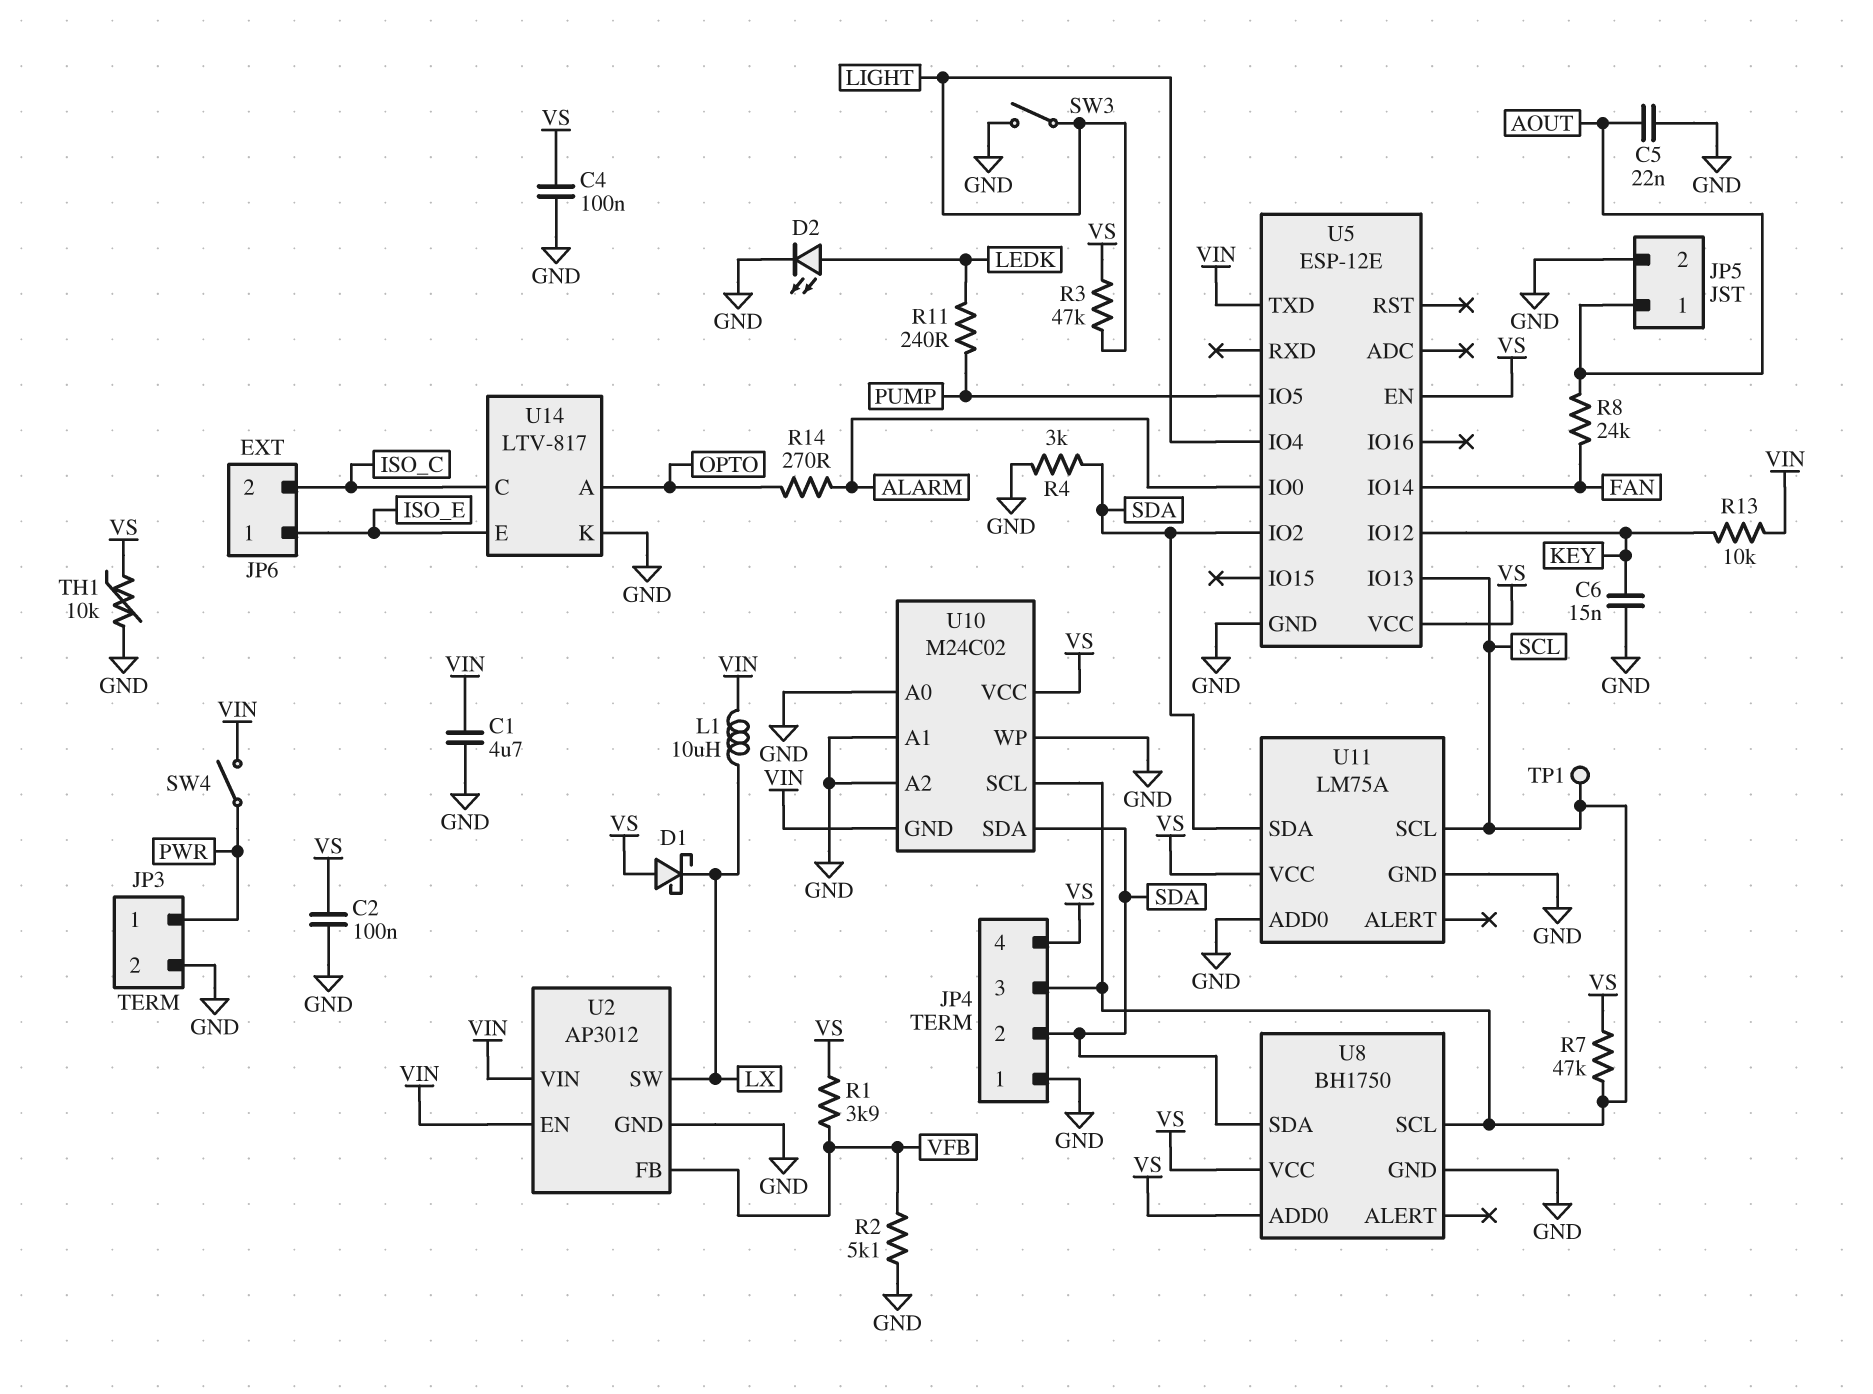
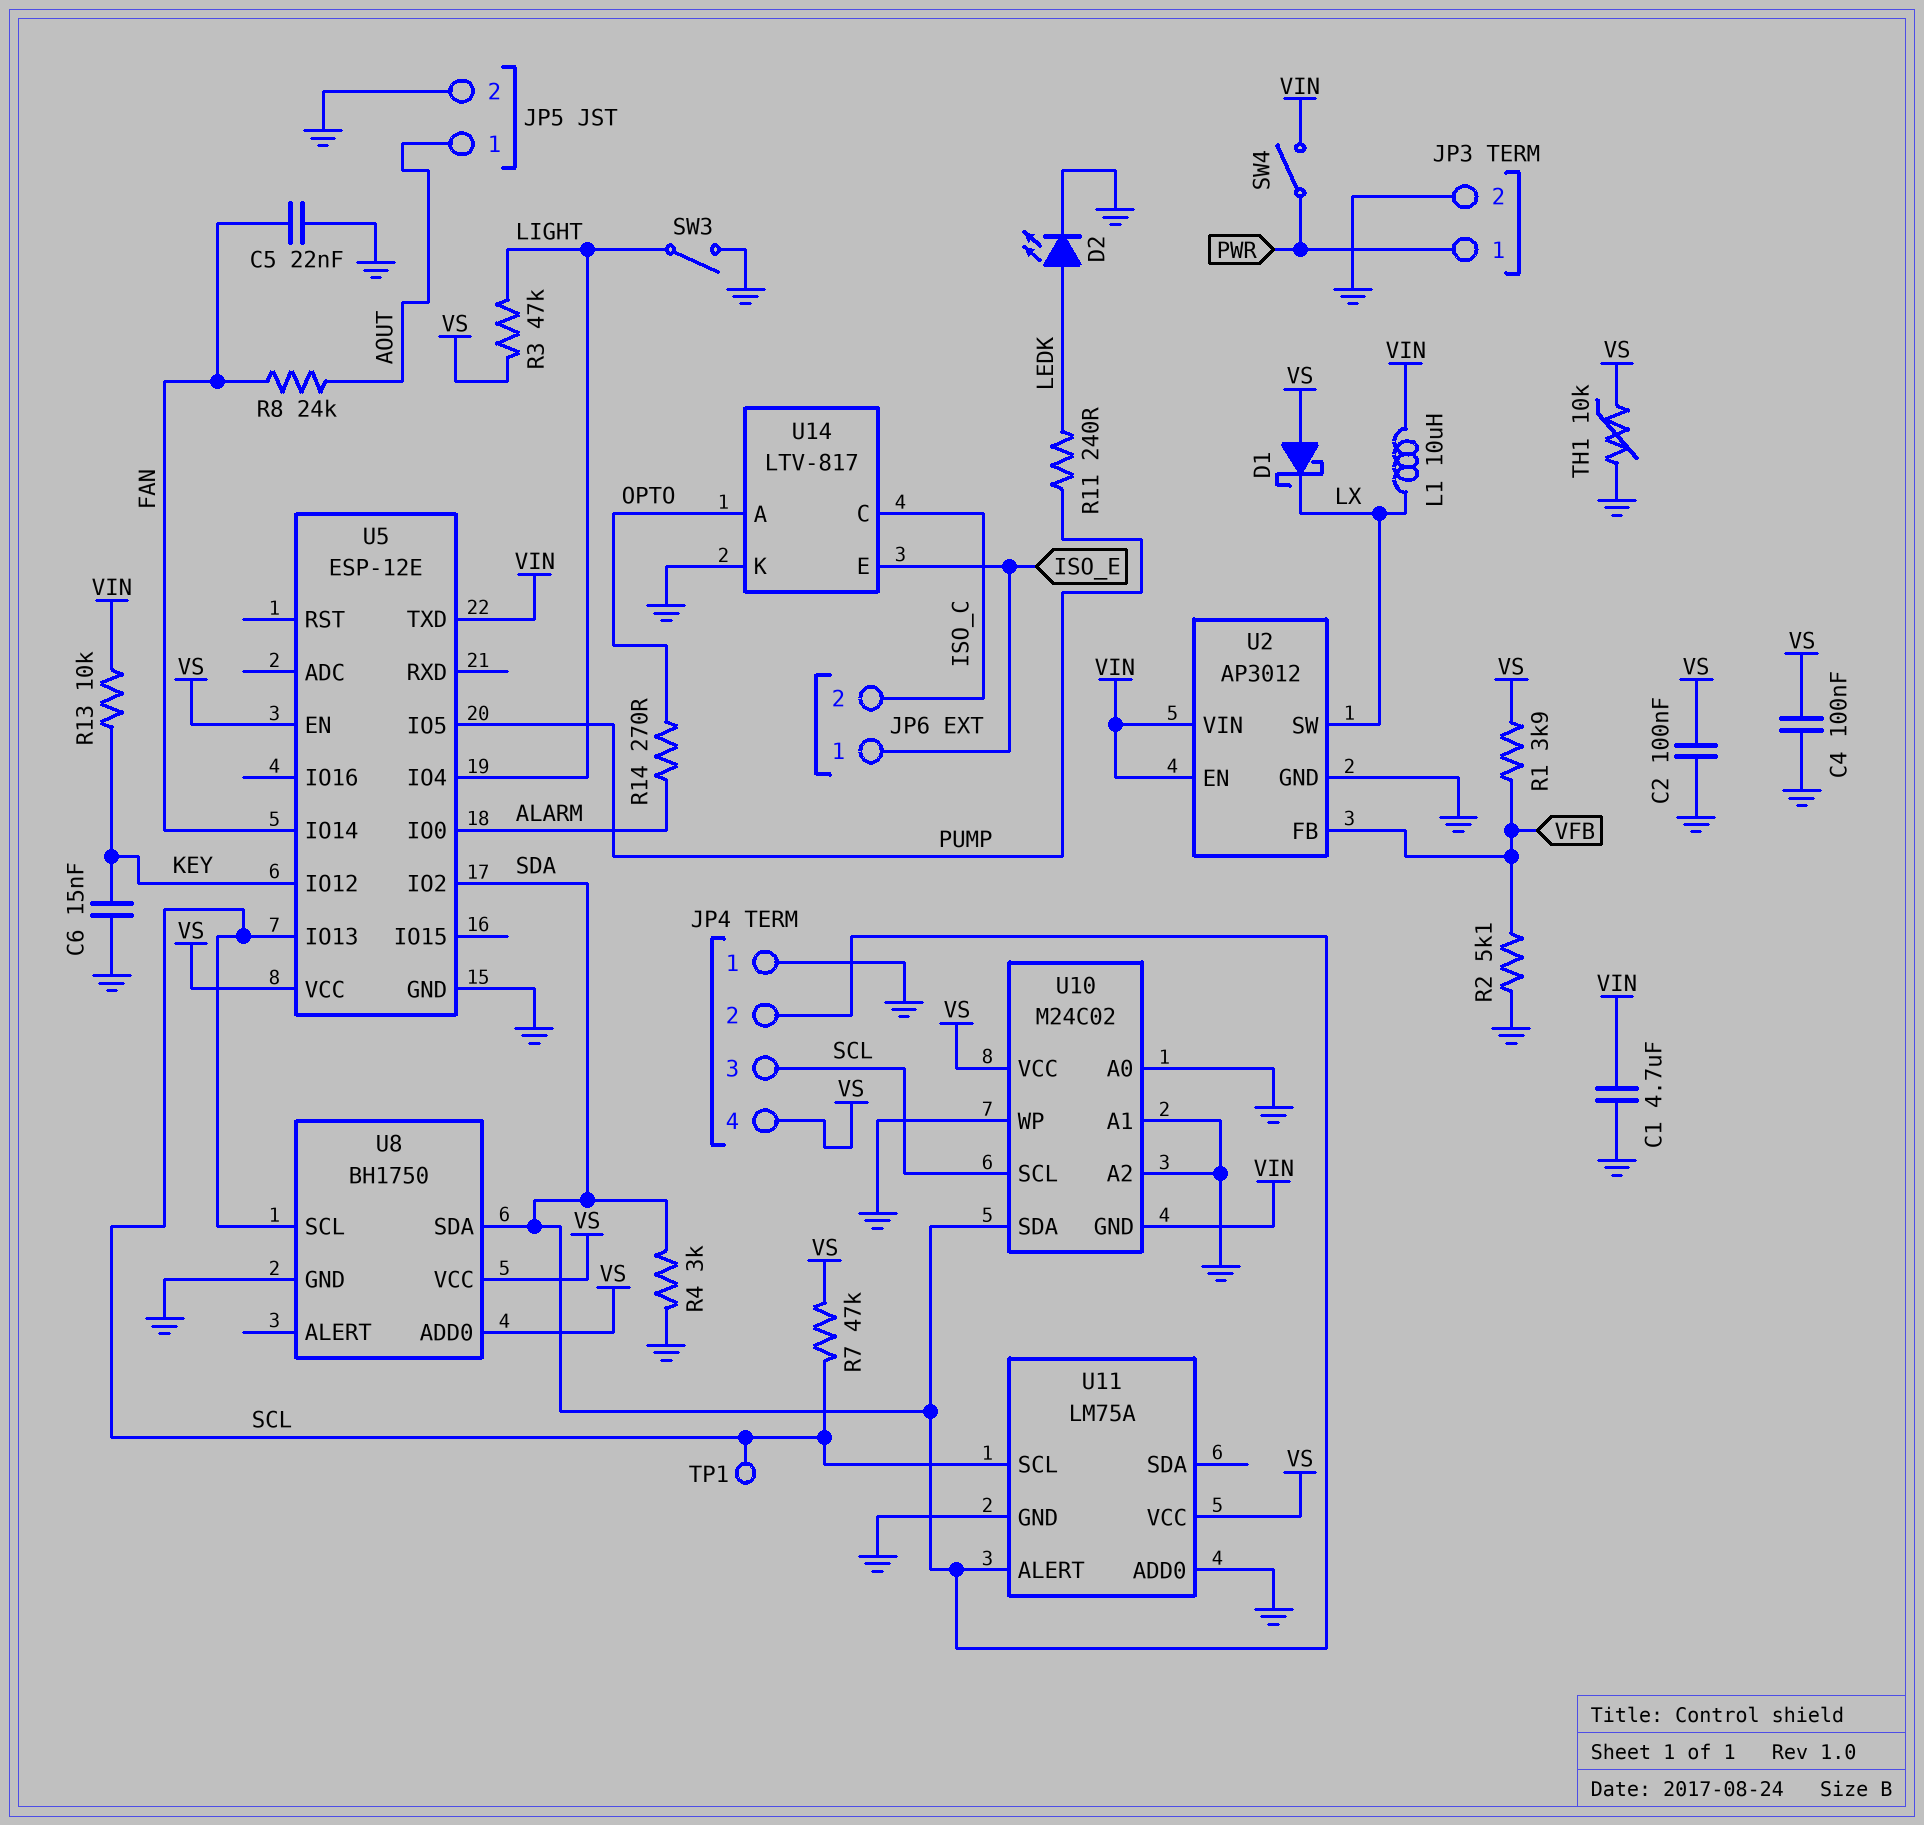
C5: 22nF (AOUT, GND) -> 22nF (FAN, GND)
U11 pin ALERT: none -> SDA
U11 pin SDA: SDA -> none

